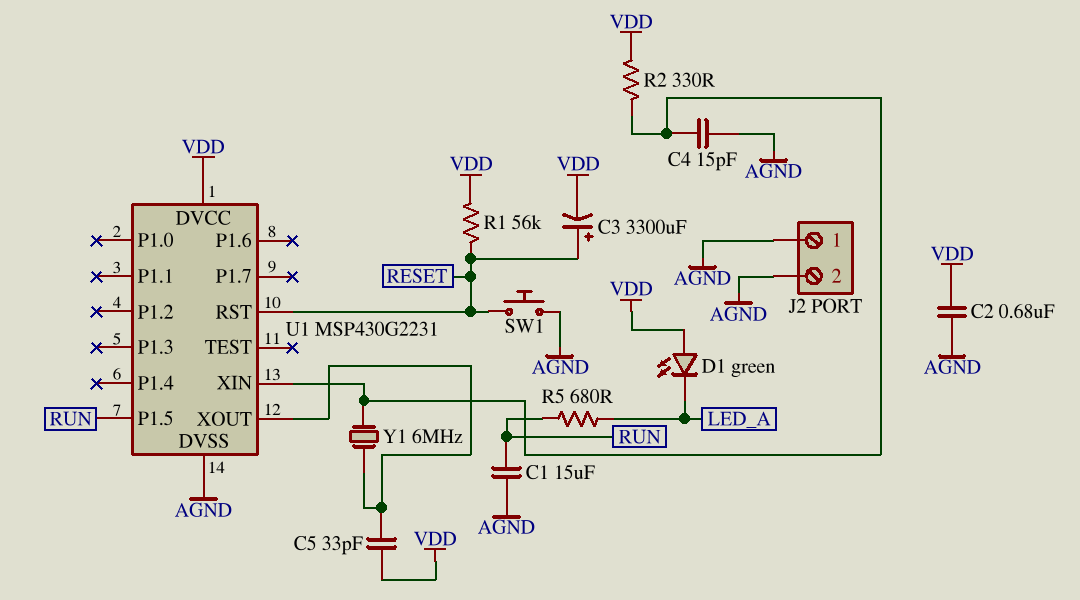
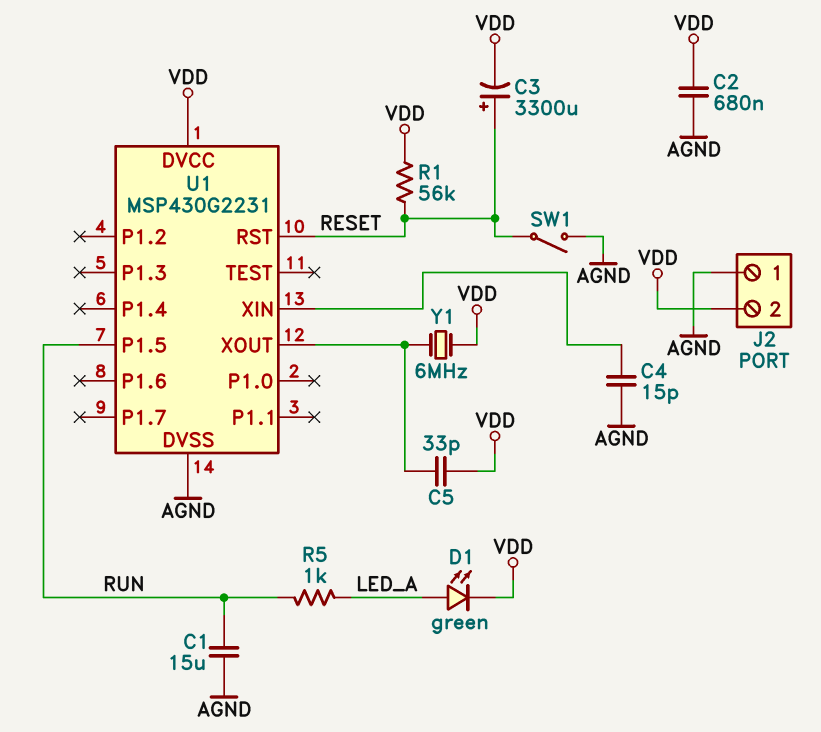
D1: LED green (A VDD, K LED_A) -> LED green (A LED_A, K VDD)
J2 pin 2: AGND -> VDD
R2: 330 (U1/XIN, VDD) -> none
R5: 680 (LED_A, RUN) -> 1k (LED_A, RUN)
SW1: button (AGND, RESET) -> switch (AGND, RESET)
Y1: 6MHz (U1/XIN, U1/XOUT) -> 6MHz (U1/XOUT, VDD)

